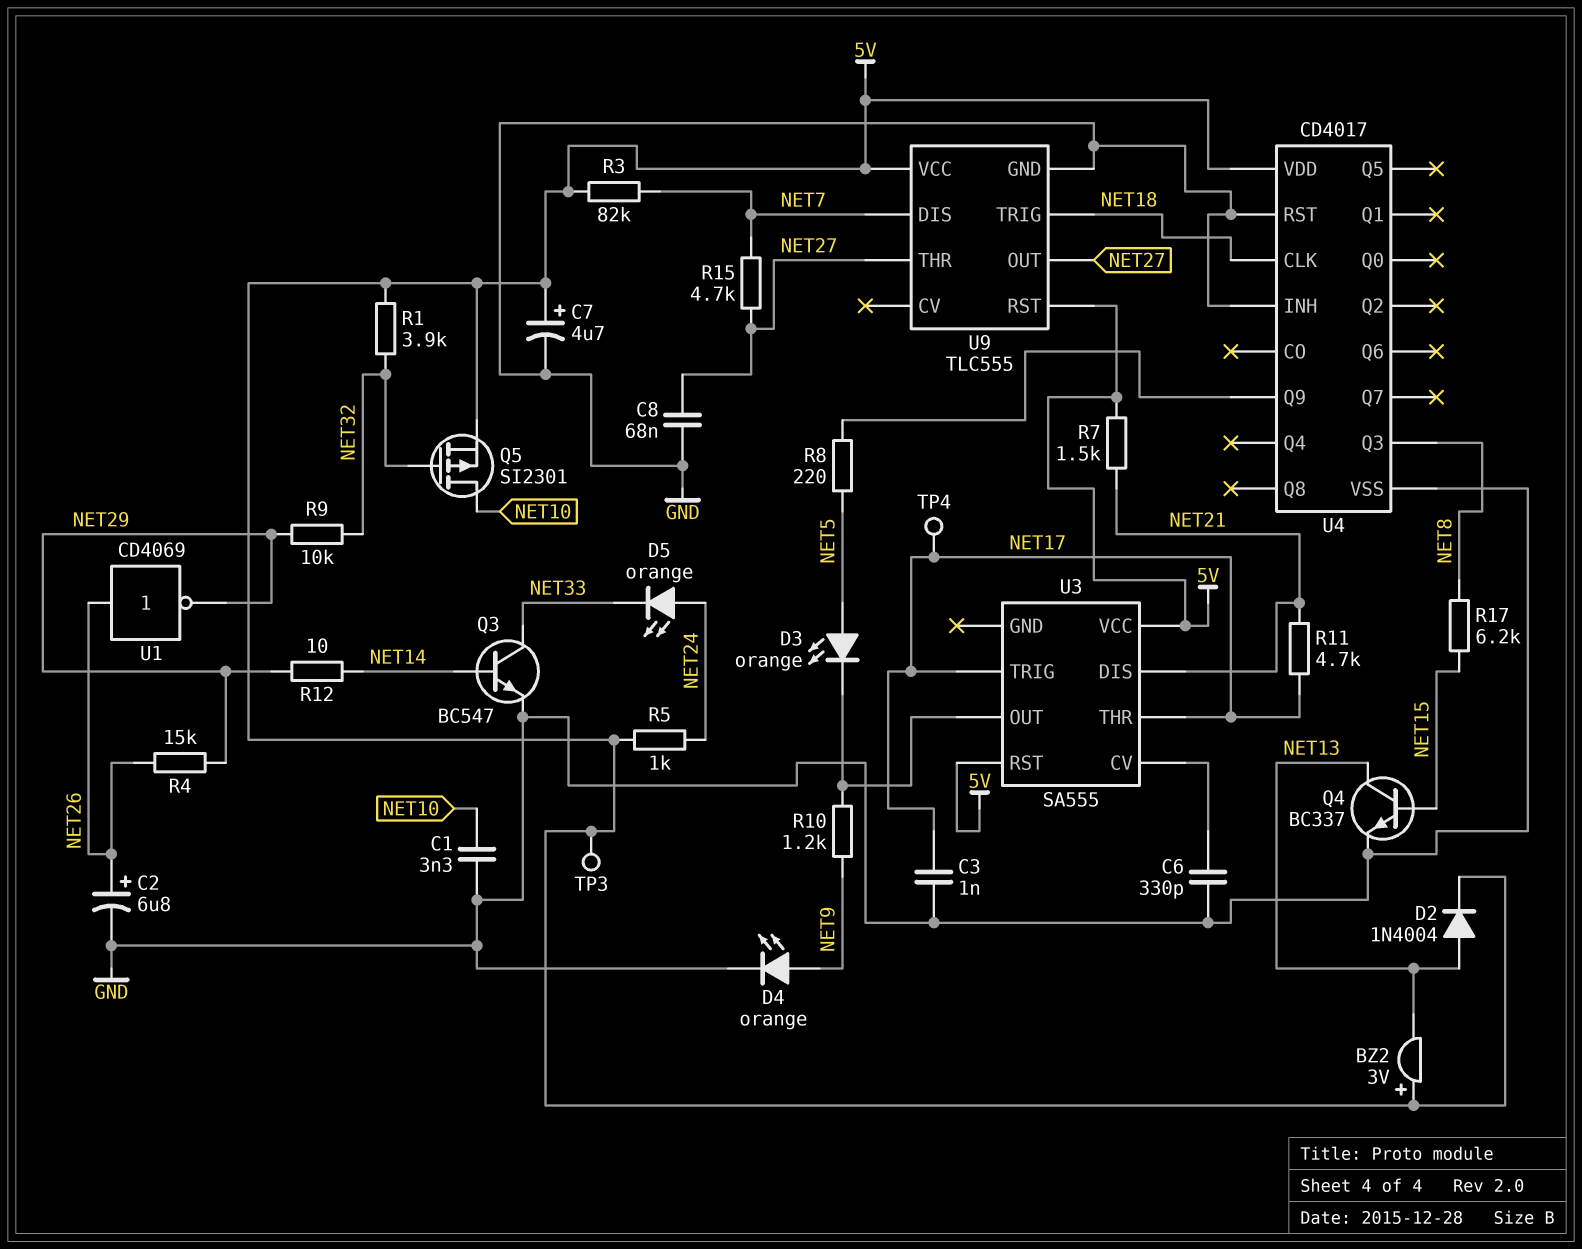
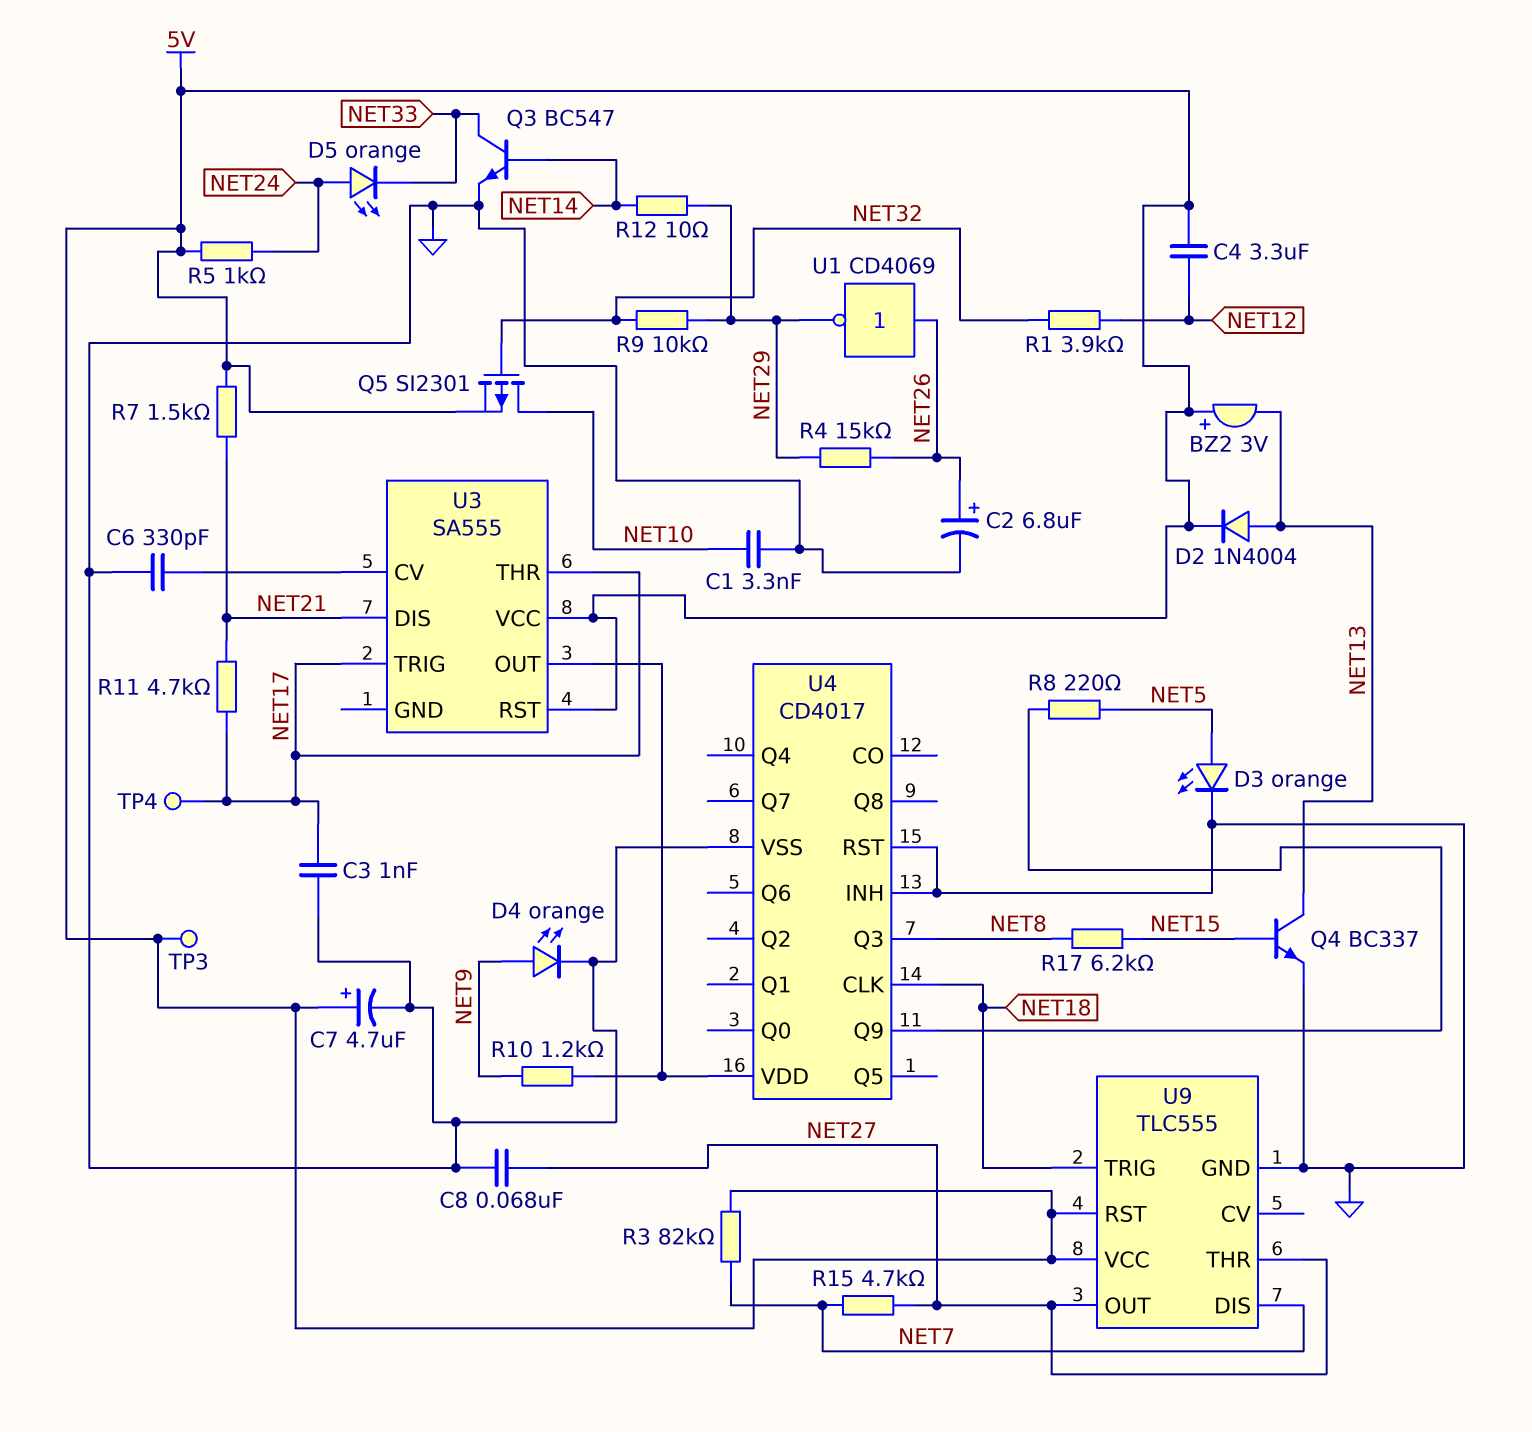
C4: none -> 3.3uF (5V, NET12)
D3: LED orange (A NET5, K U3/OUT) -> LED orange (A NET5, K GND)
R1: 3.9k (5V, NET32) -> 3.9k (NET12, NET32)
U4 pin VDD: 5V -> U3/OUT

